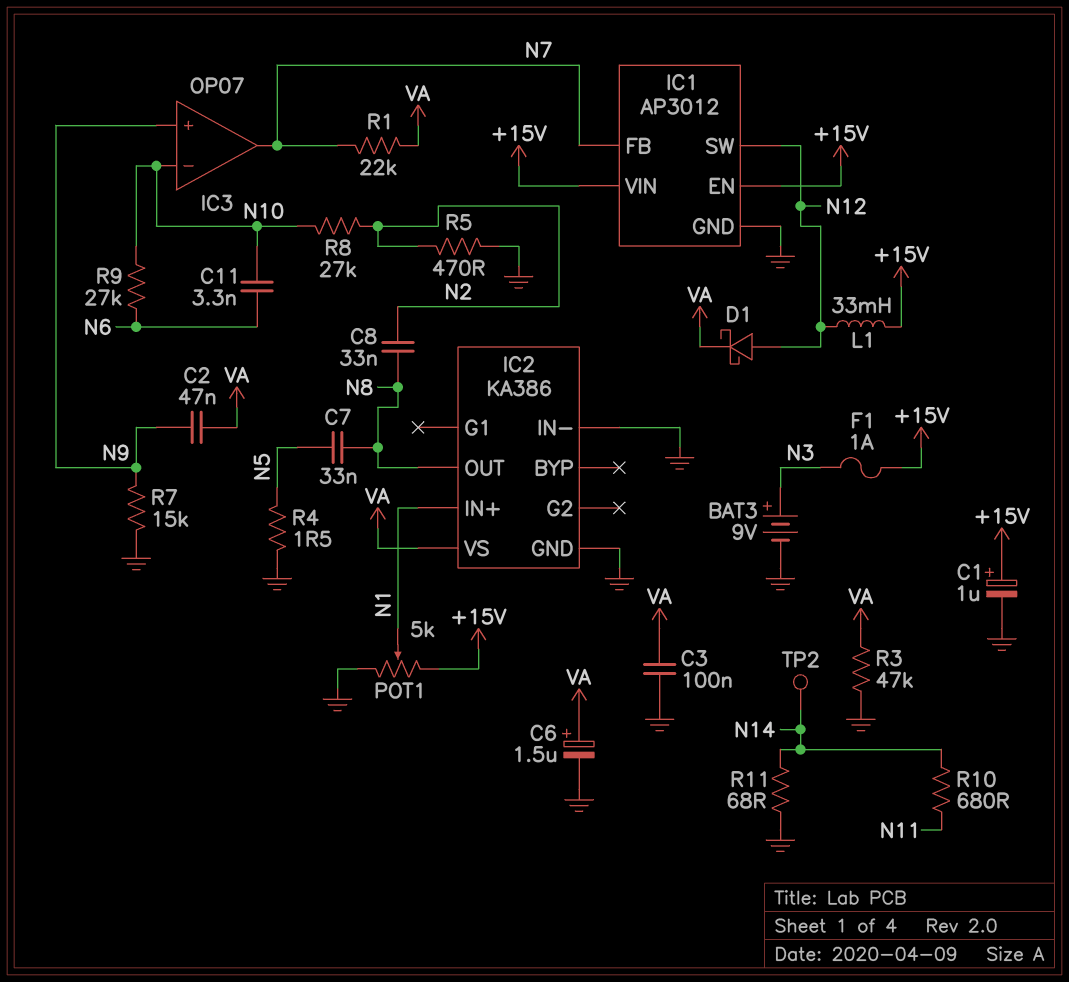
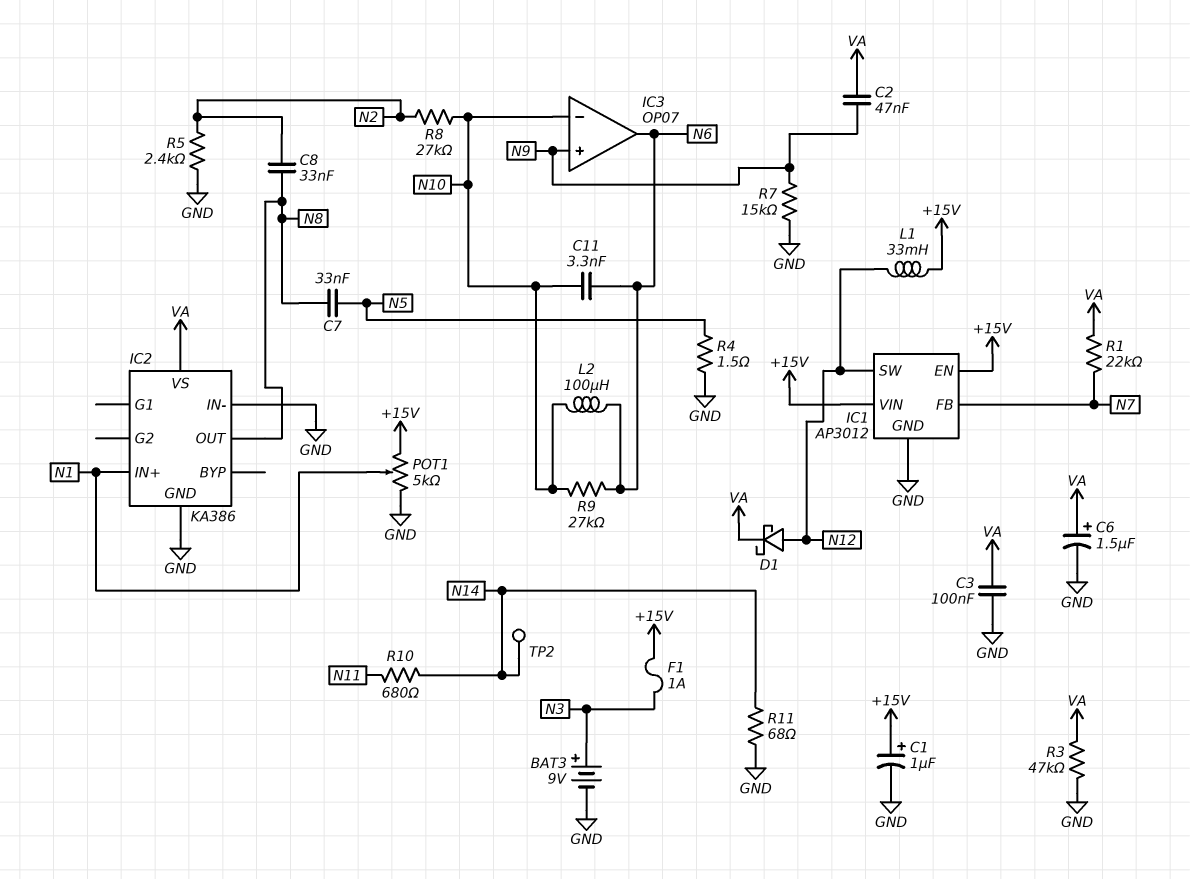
IC3 pin out: N7 -> N6
L2: none -> 100uH (N6, N10)
R5: 470 (GND, N2) -> 2.4k (GND, N2)

